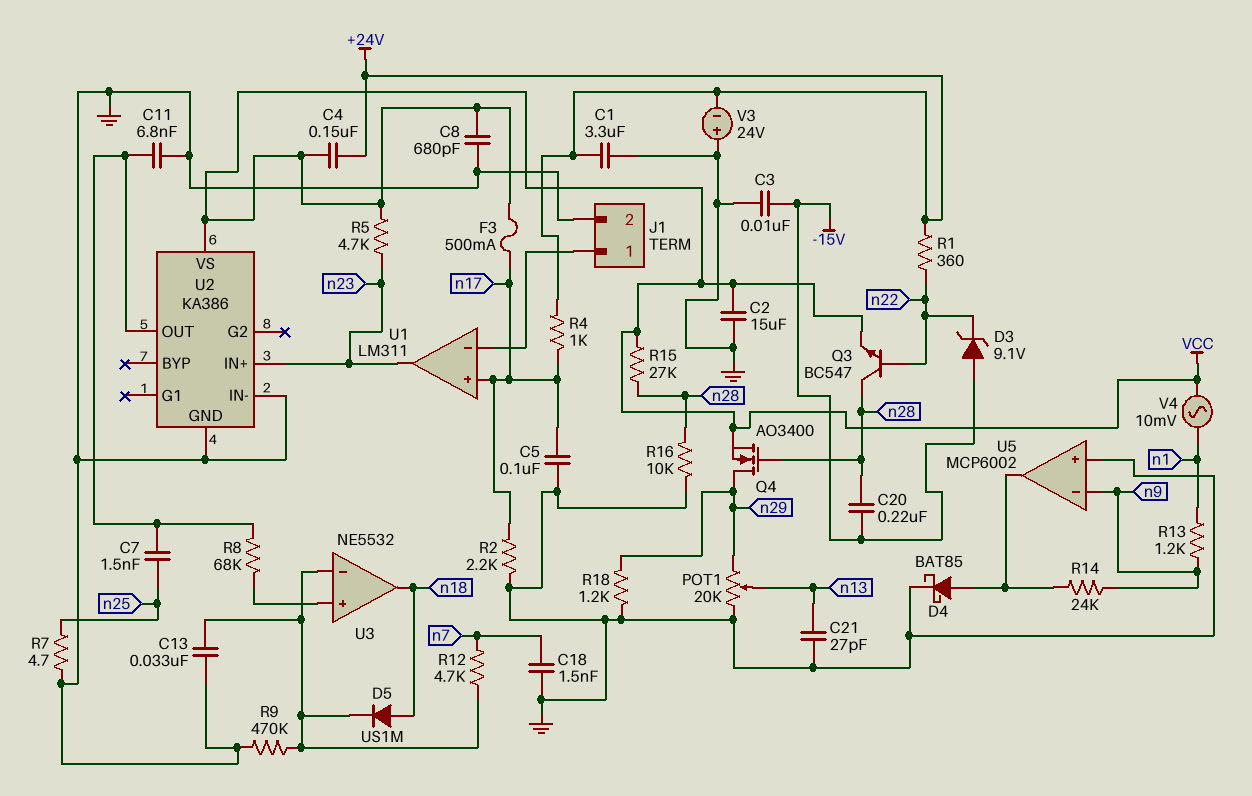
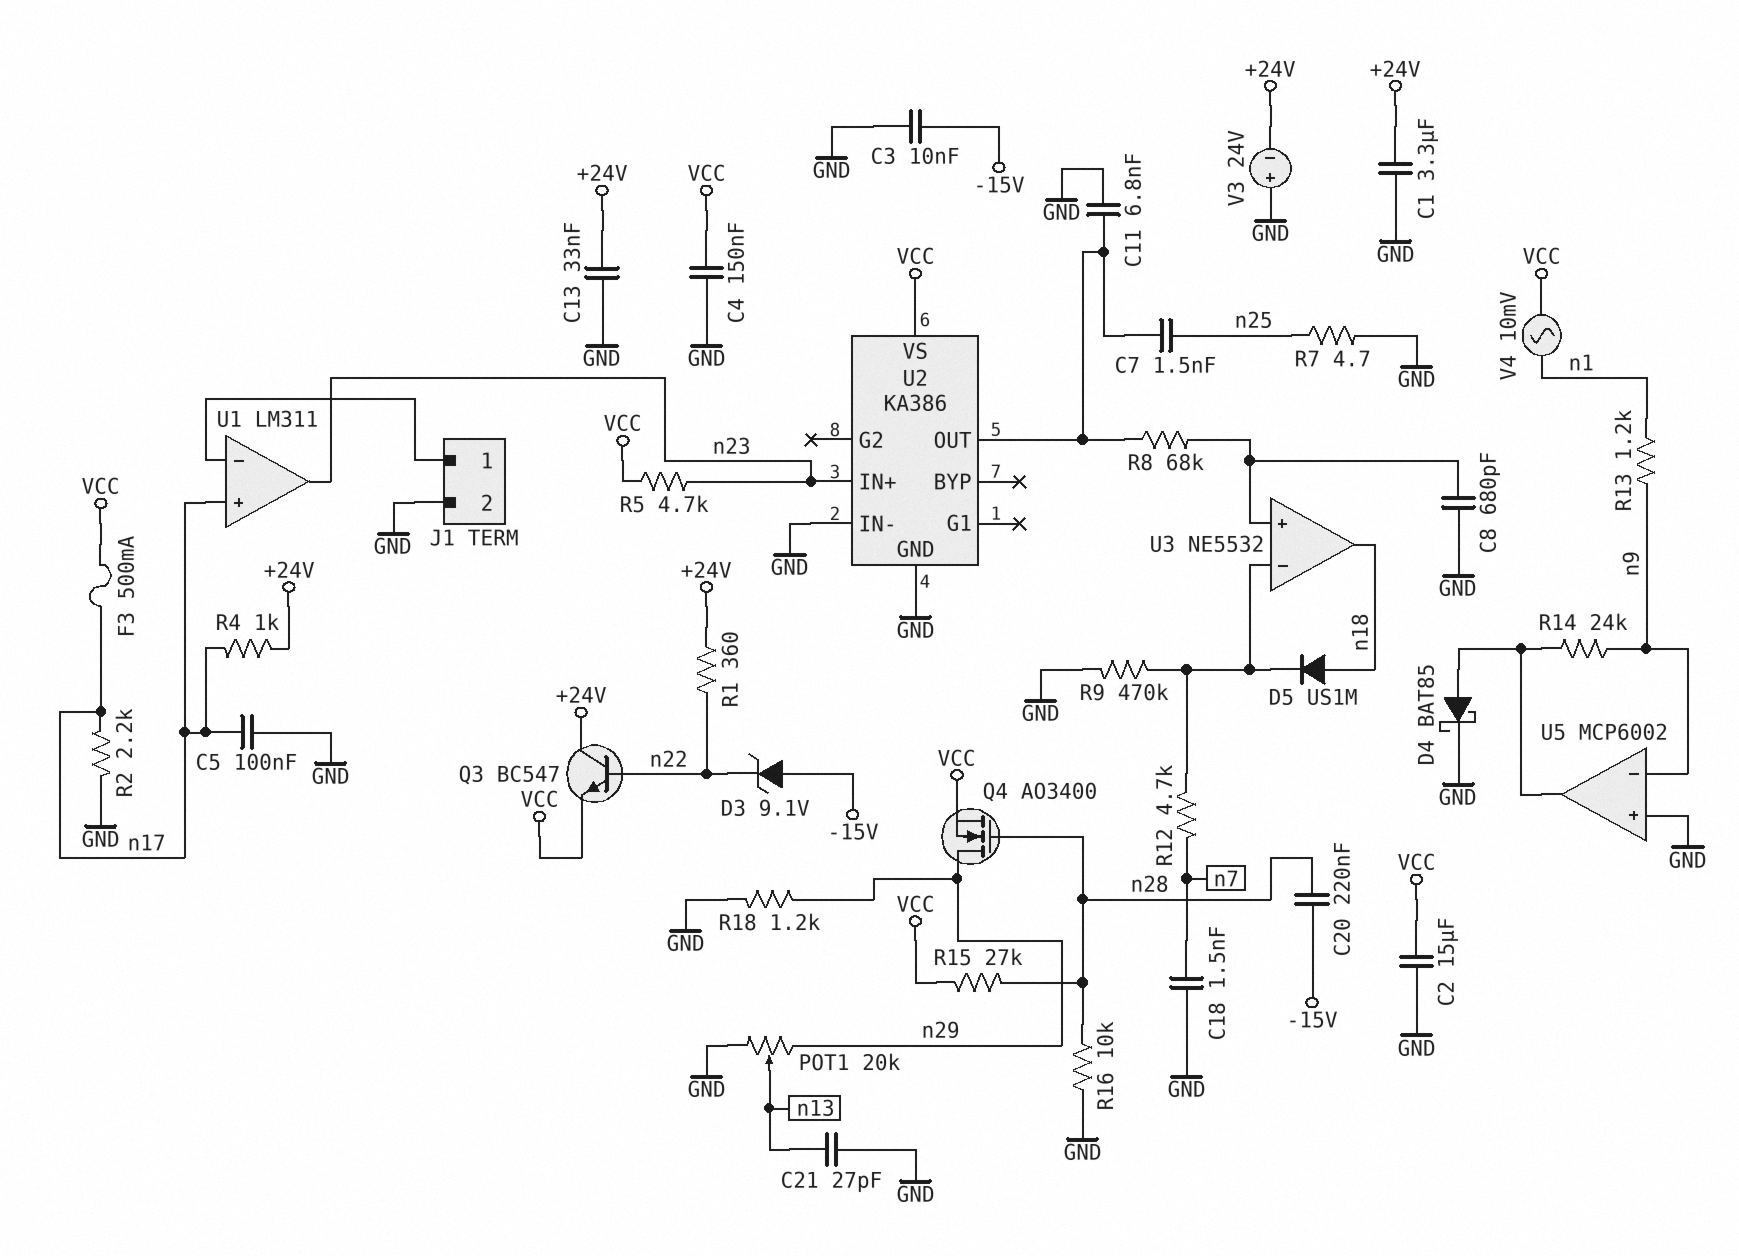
C4: 150nF (+24V, VCC) -> 150nF (GND, VCC)
C8: 680pF (GND, VCC) -> 680pF (GND, U3/in+)
C13: 33nF (GND, U3/in-) -> 33nF (+24V, GND)
Q3: NPN BC547 (B n22, C n28, E VCC) -> NPN BC547 (B n22, C +24V, E VCC)

